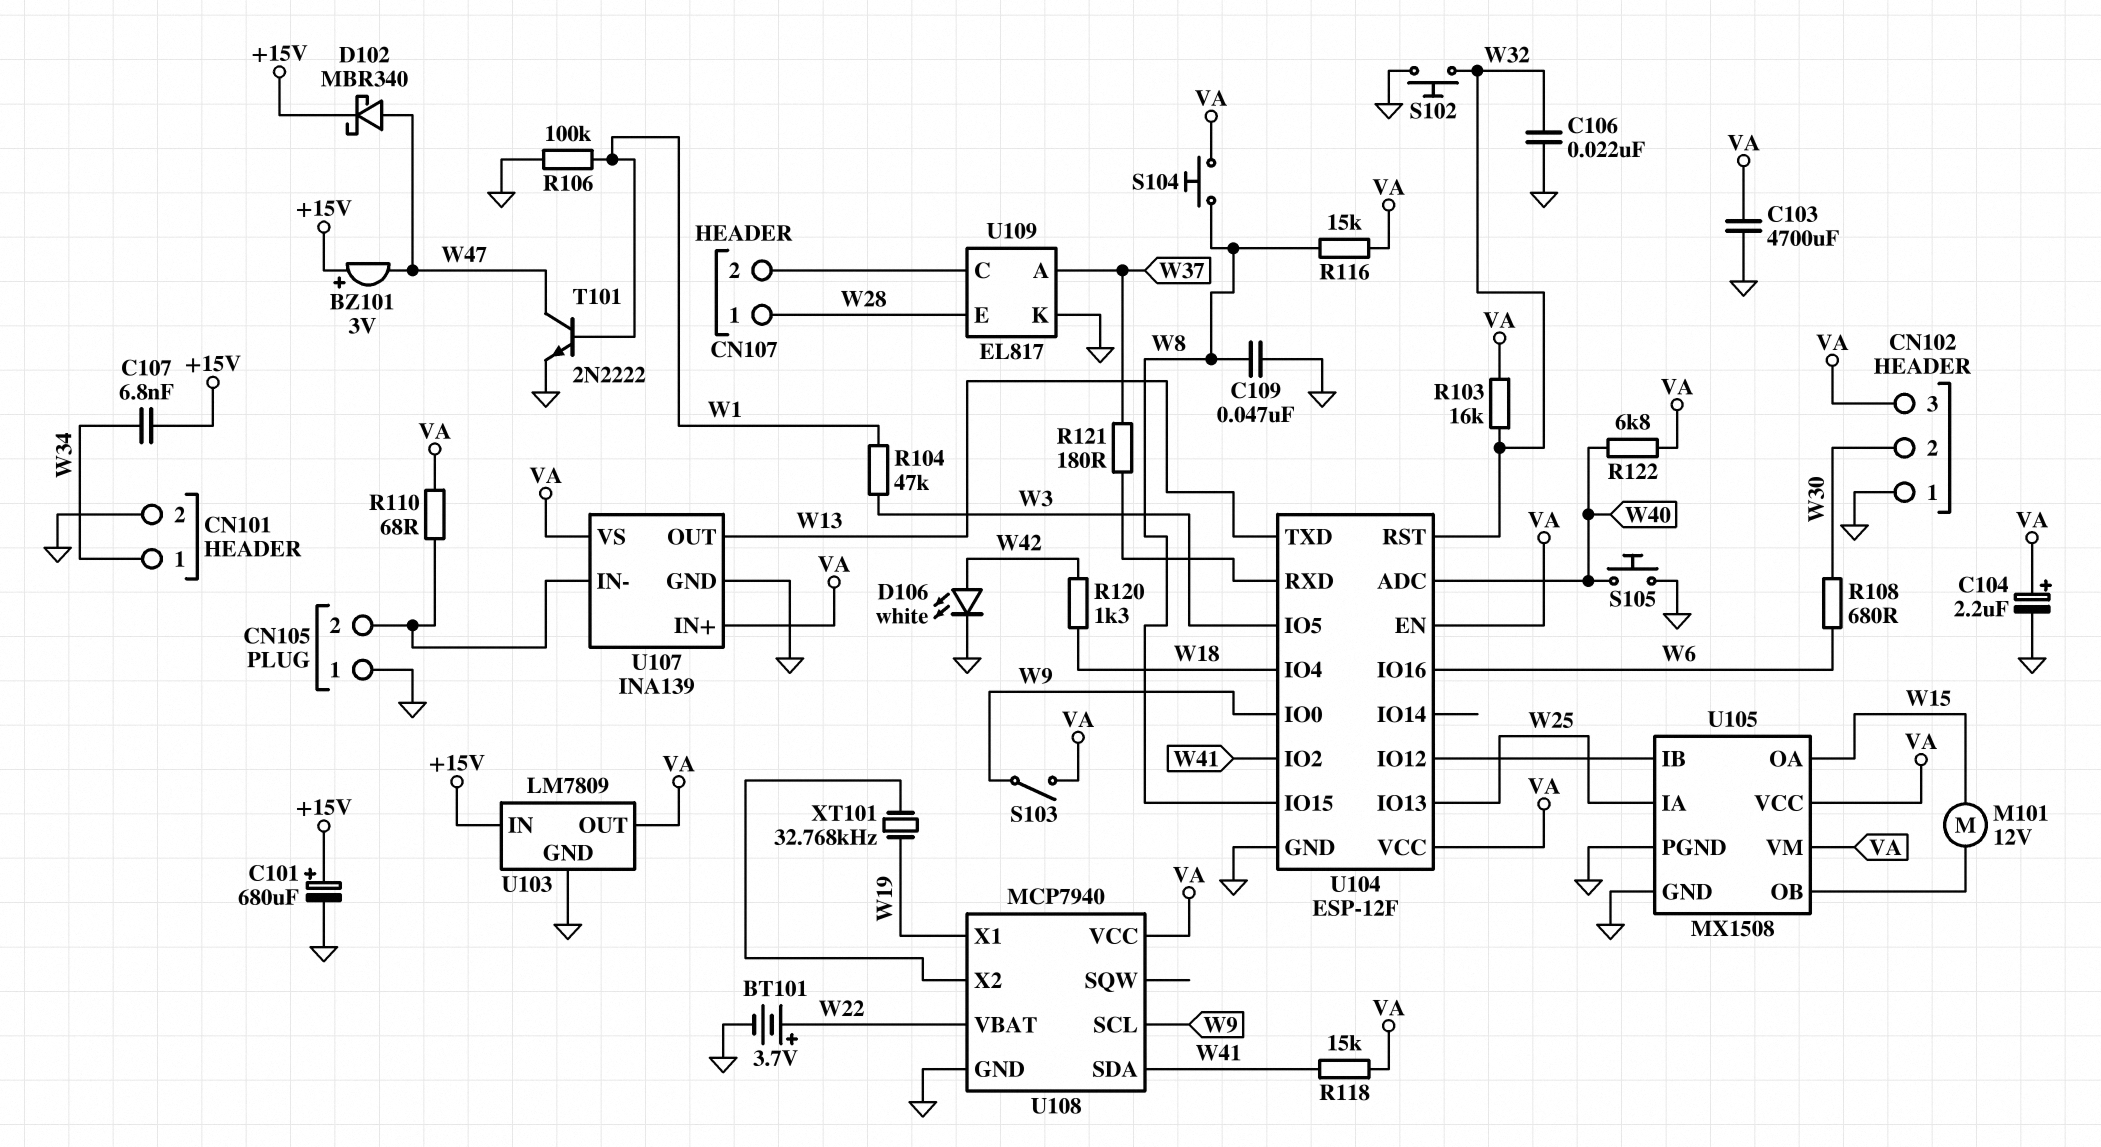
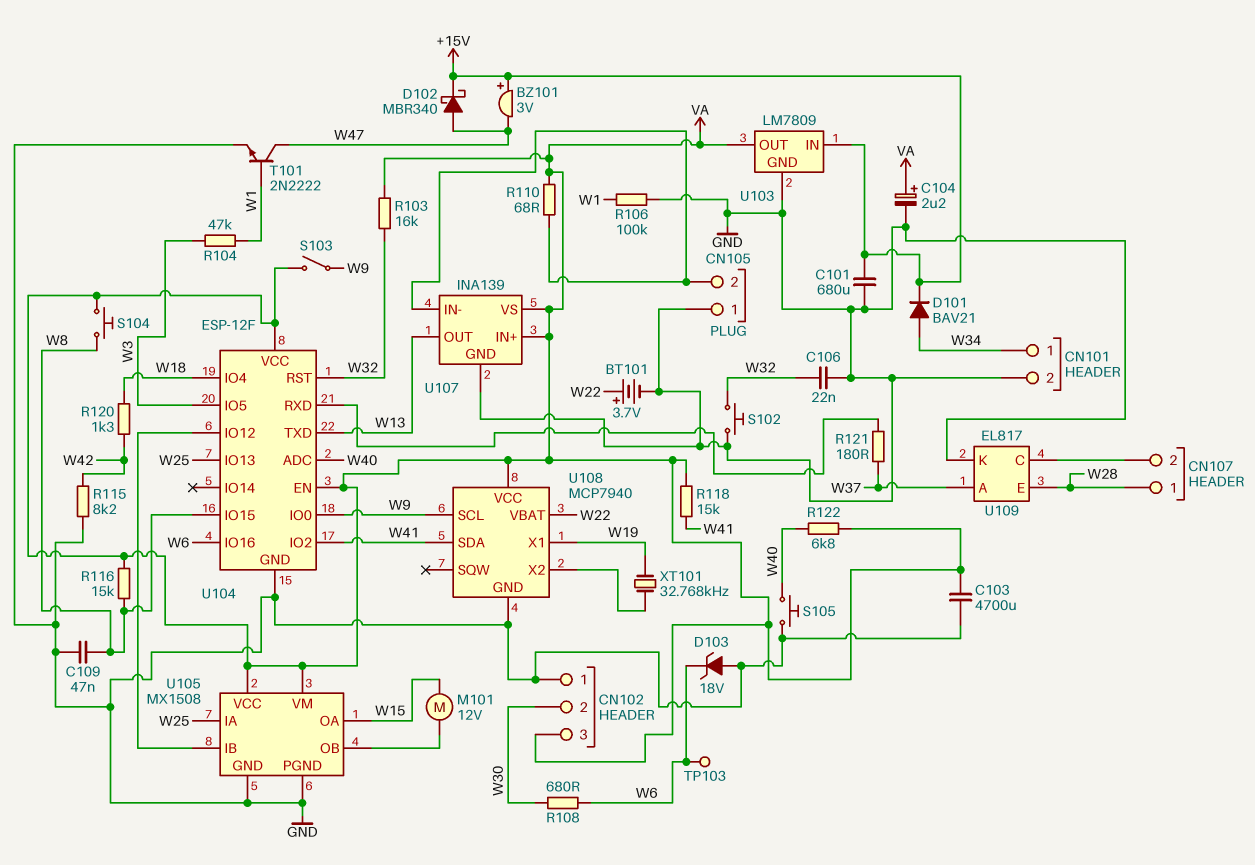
C101: 680uF (plus +15V, minus GND) -> 680uF (+15V, GND)
C107: 6.8nF (+15V, W34) -> none
D101: none -> diode BAV21 (A W34, K +15V)
D103: none -> zener 18V (A GND, K W6)
D106: LED white (A W42, K GND) -> none
R115: none -> 8.2k (GND, W42)
TP103: none -> test point (W6)

